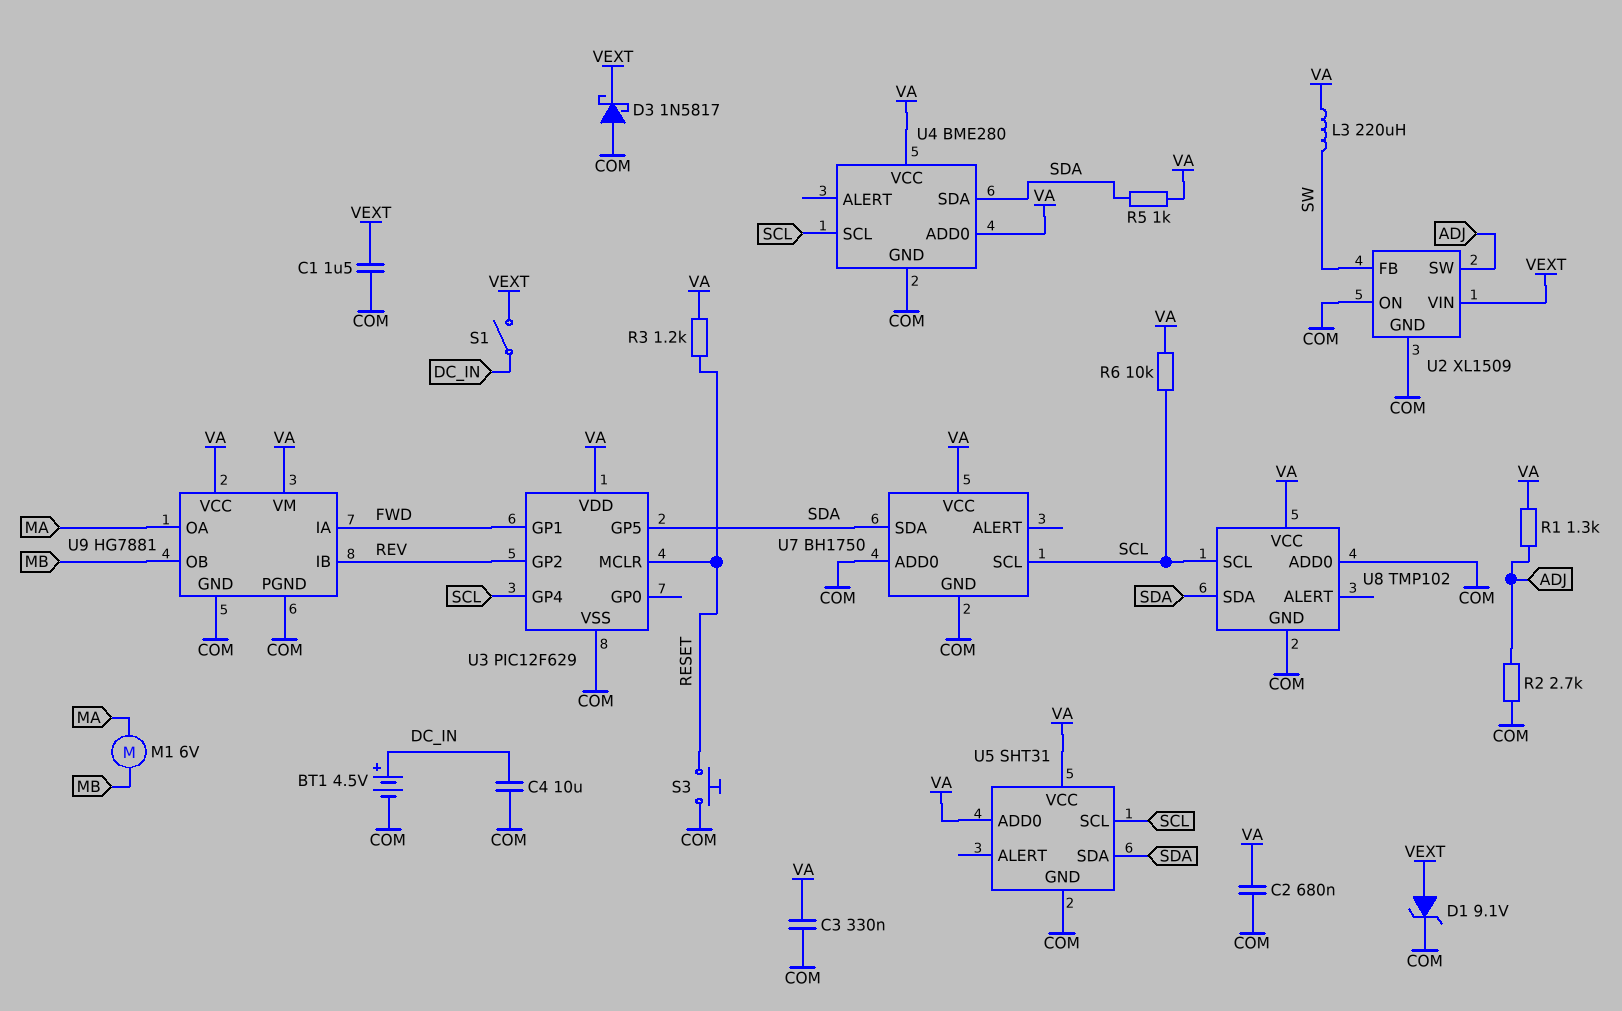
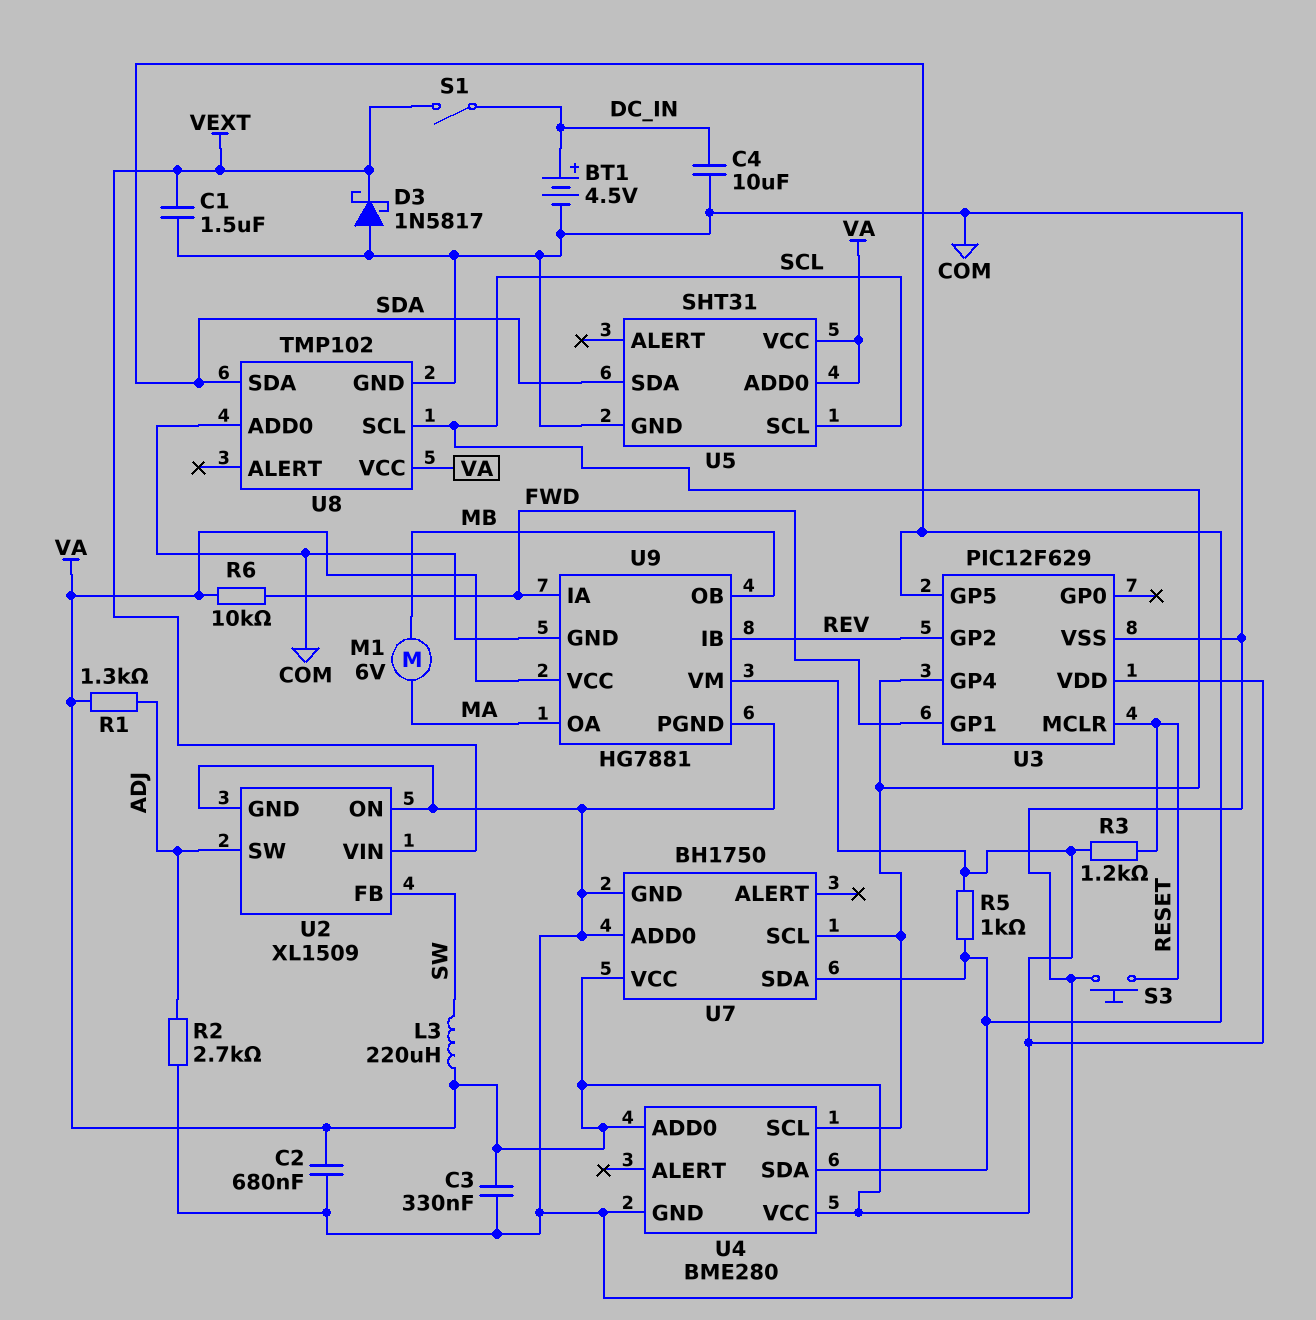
D1: zener 9.1V (A VEXT, K COM) -> none
R6: 10k (SCL, VA) -> 10k (FWD, VA)

